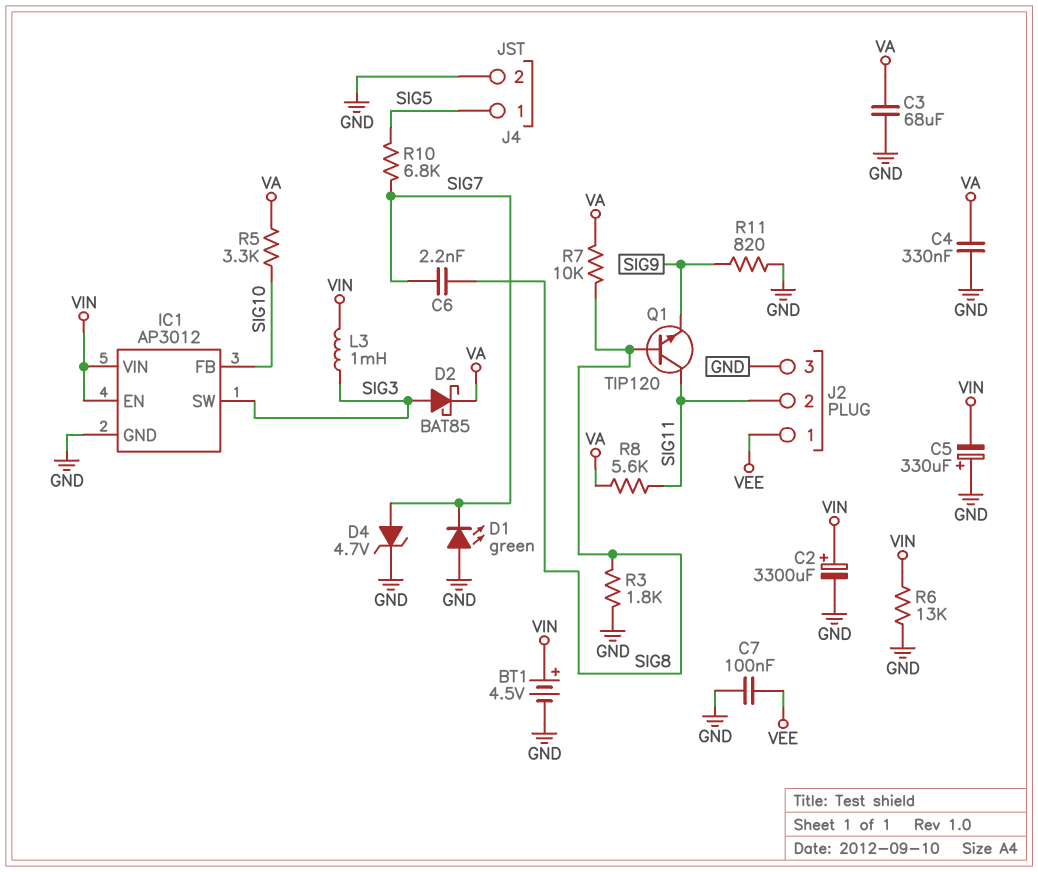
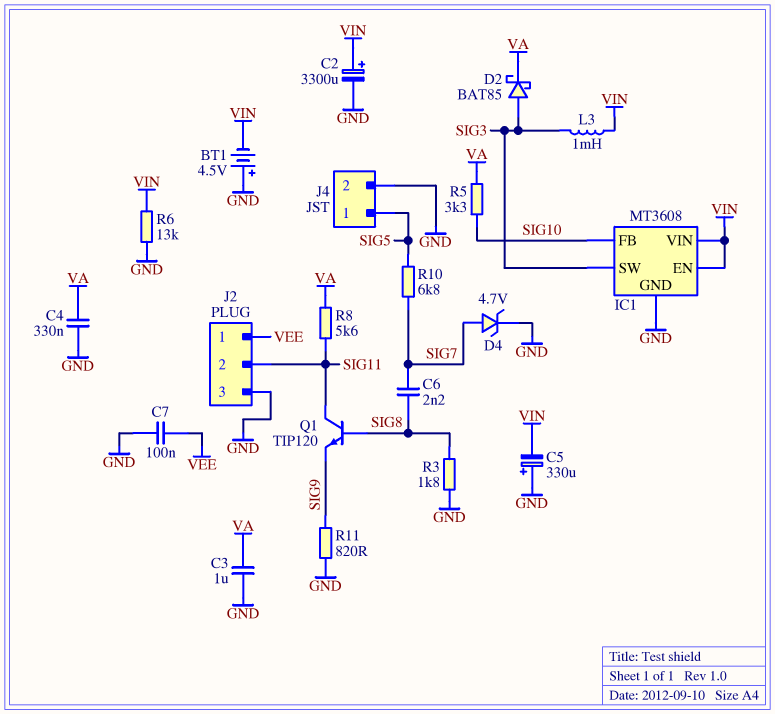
BT1: 4.5V (plus VIN, minus GND) -> 4.5V (plus GND, minus VIN)
C3: 68uF (GND, VA) -> 1uF (GND, VA)
D1: LED green (A GND, K SIG7) -> none
IC1: AP3012 -> MT3608
R7: 10k (SIG8, VA) -> none

